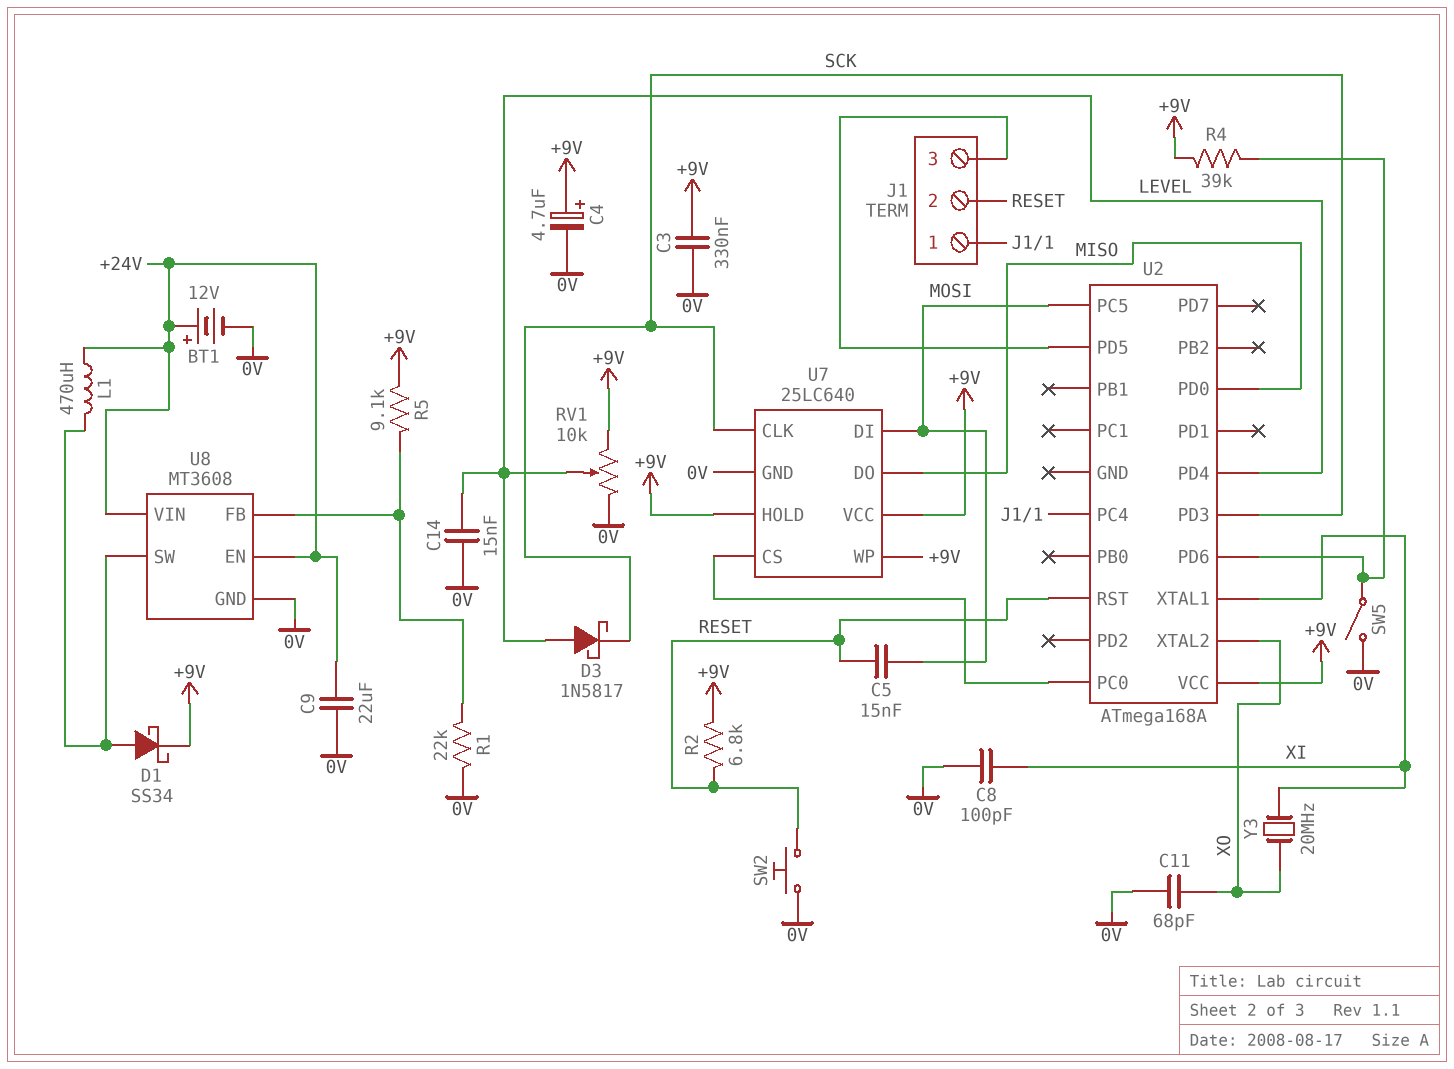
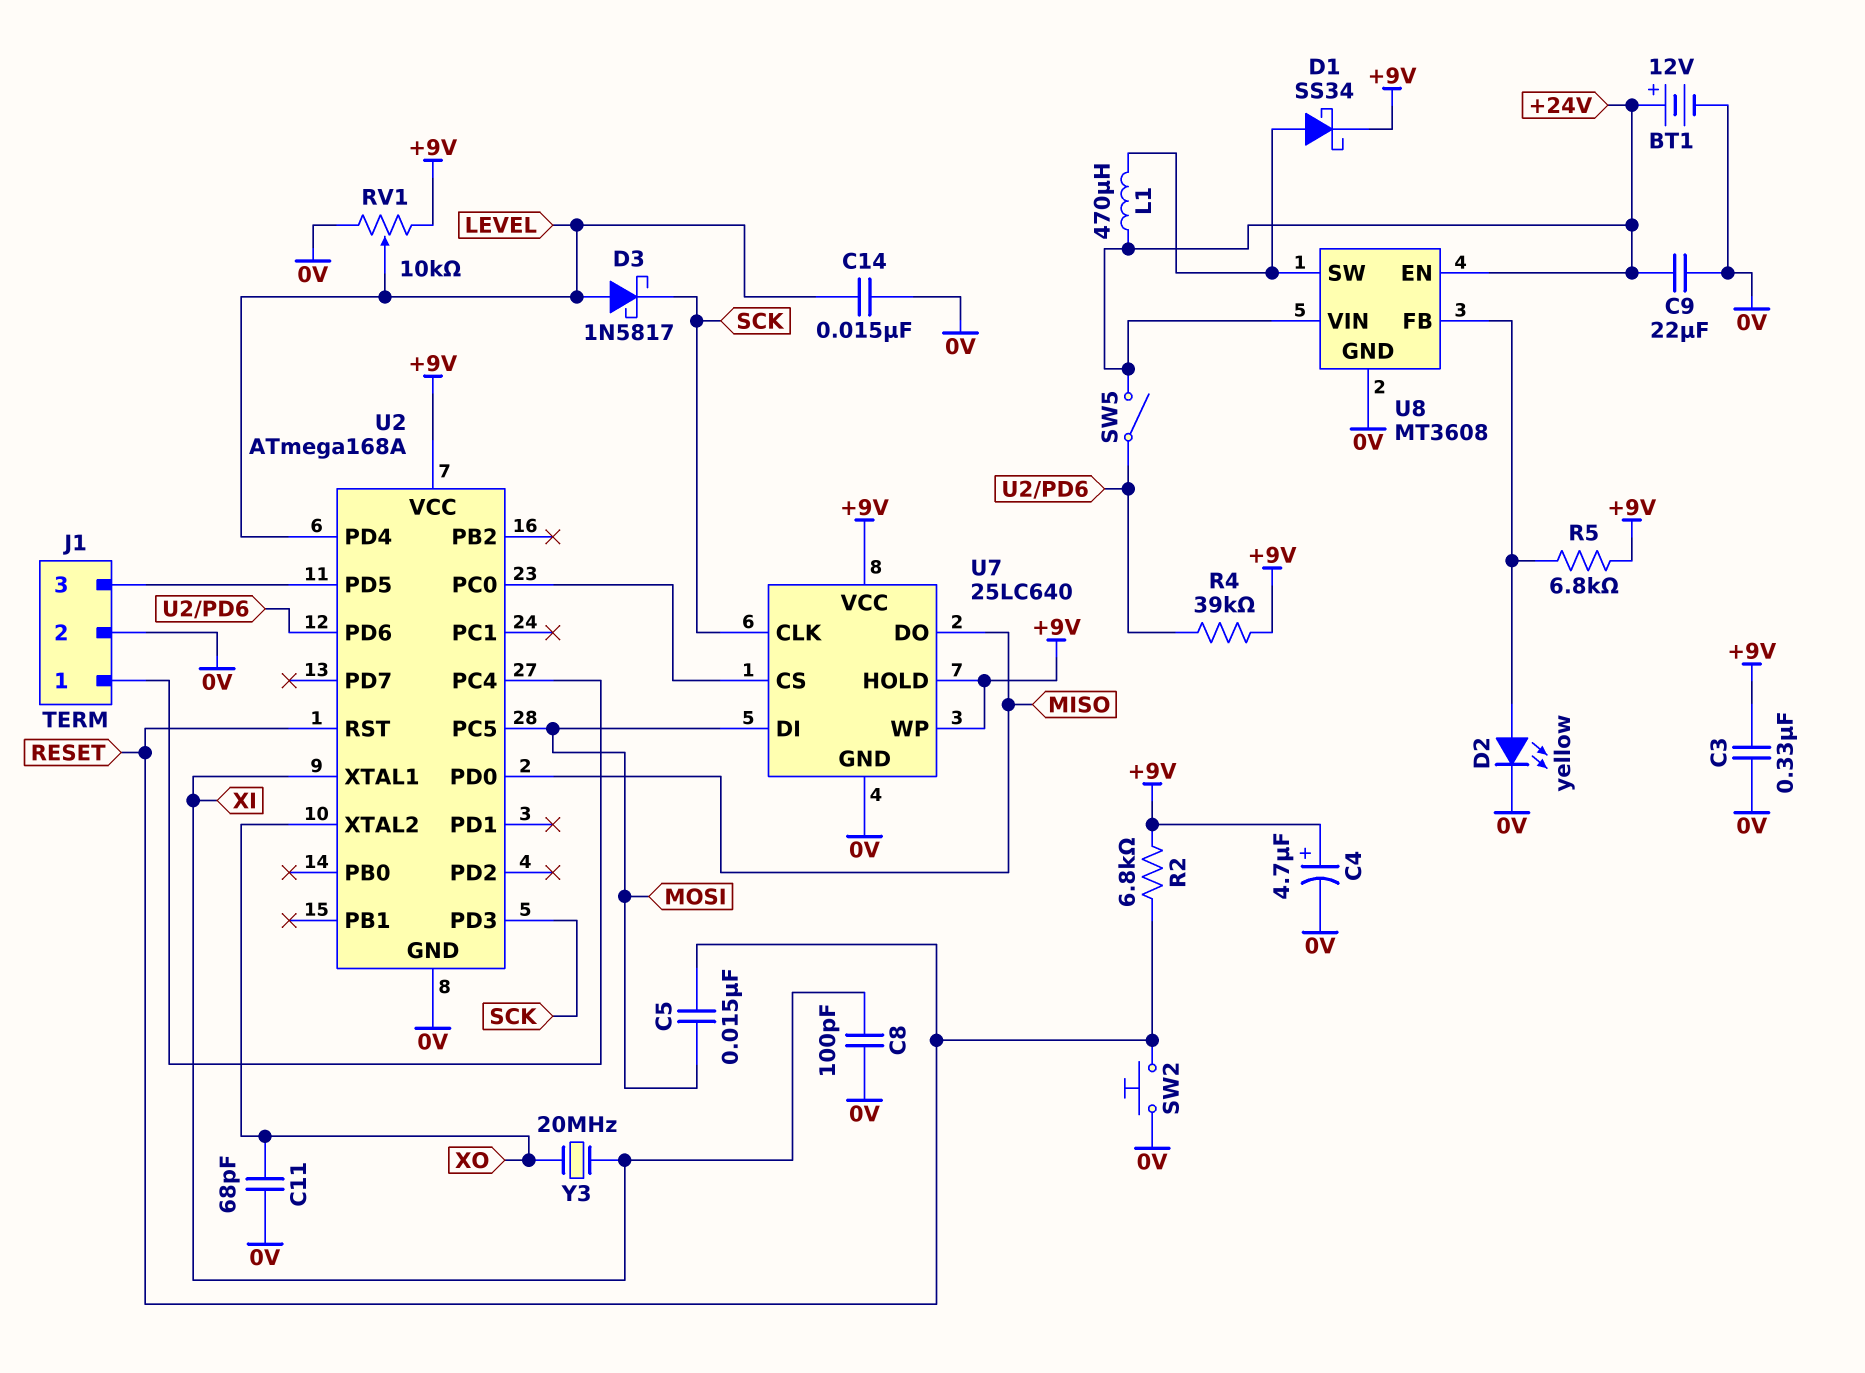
D2: none -> LED yellow (A U8/FB, K 0V)
J1 pin 2: RESET -> 0V
R1: 22k (0V, U8/FB) -> none
R5: 9.1k (+9V, U8/FB) -> 6.8k (+9V, U8/FB)
SW5: switch (0V, U2/PD6) -> switch (+24V, U2/PD6)
U2 pin GND: none -> 0V

